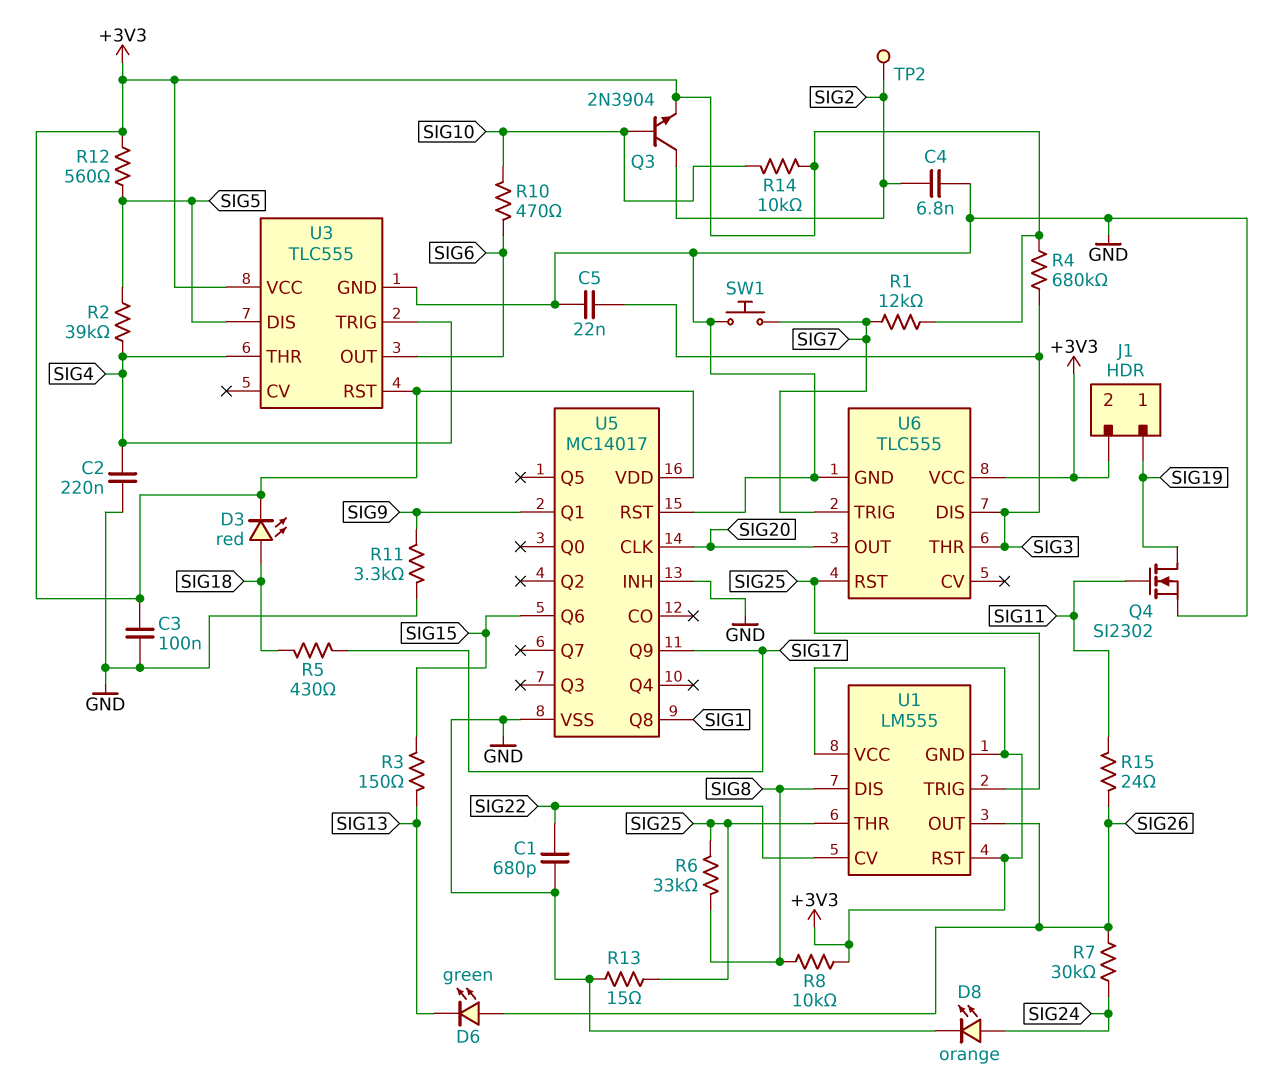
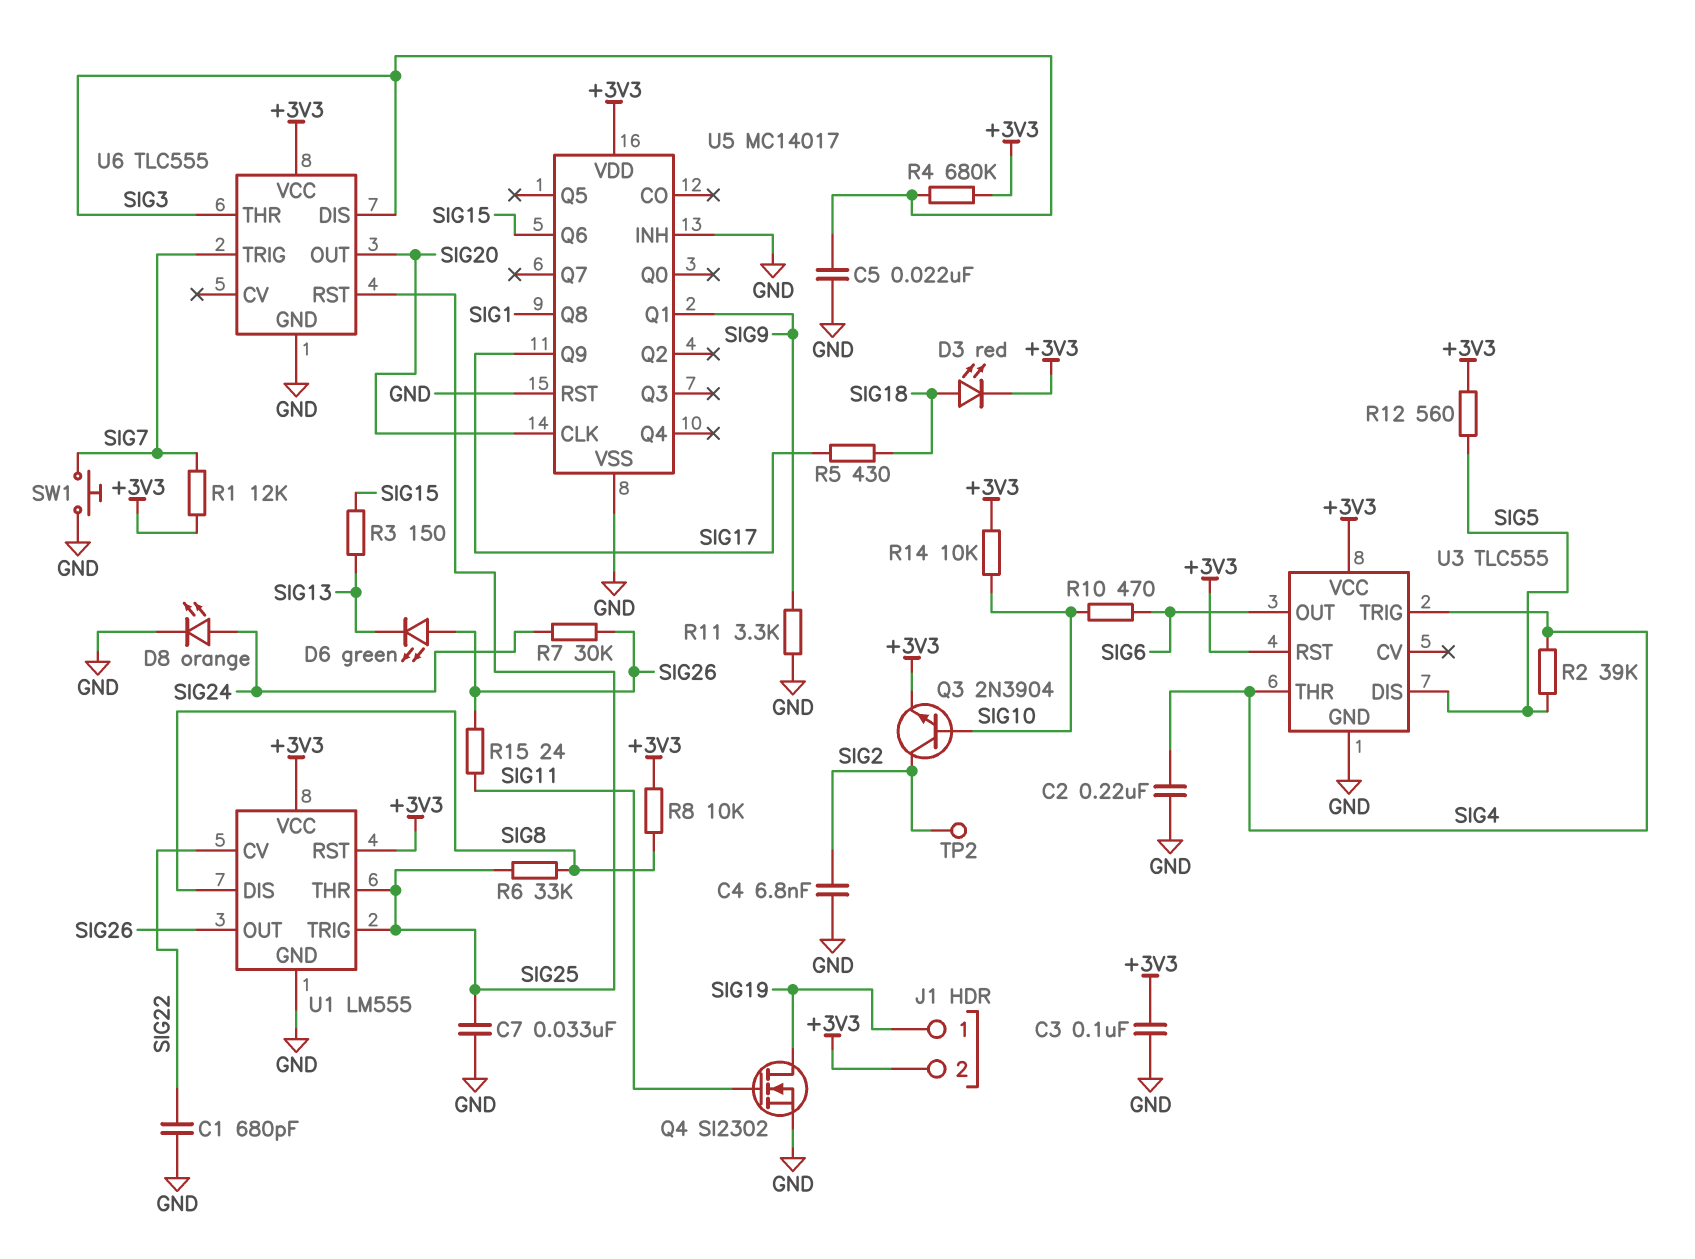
C7: none -> 33nF (GND, SIG25)
R13: 15 (GND, SIG25) -> none
U1 pin GND: +3V3 -> GND

